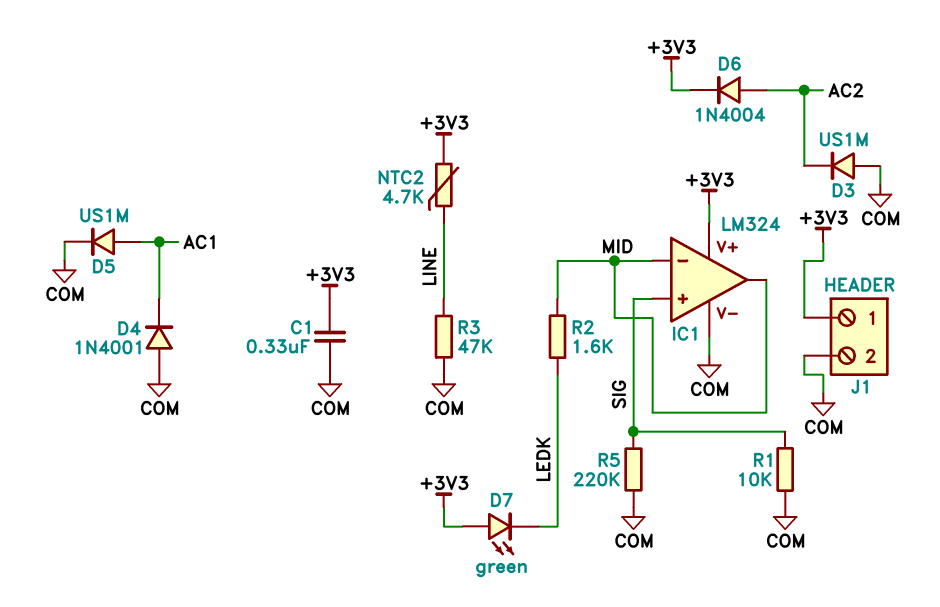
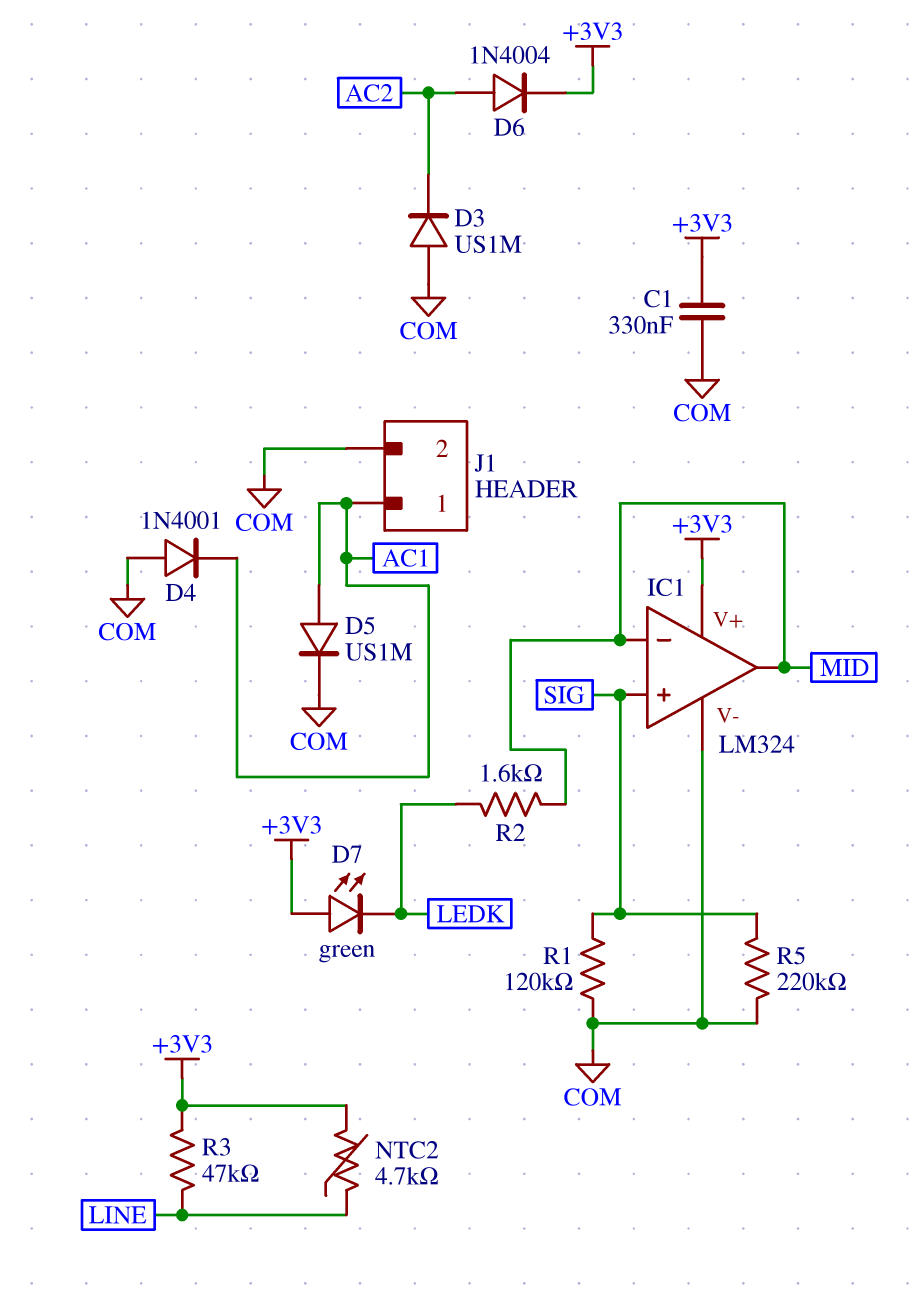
J1 pin 1: +3V3 -> AC1
R1: 10k (COM, SIG) -> 120k (COM, SIG)
R3: 47k (COM, LINE) -> 47k (+3V3, LINE)

